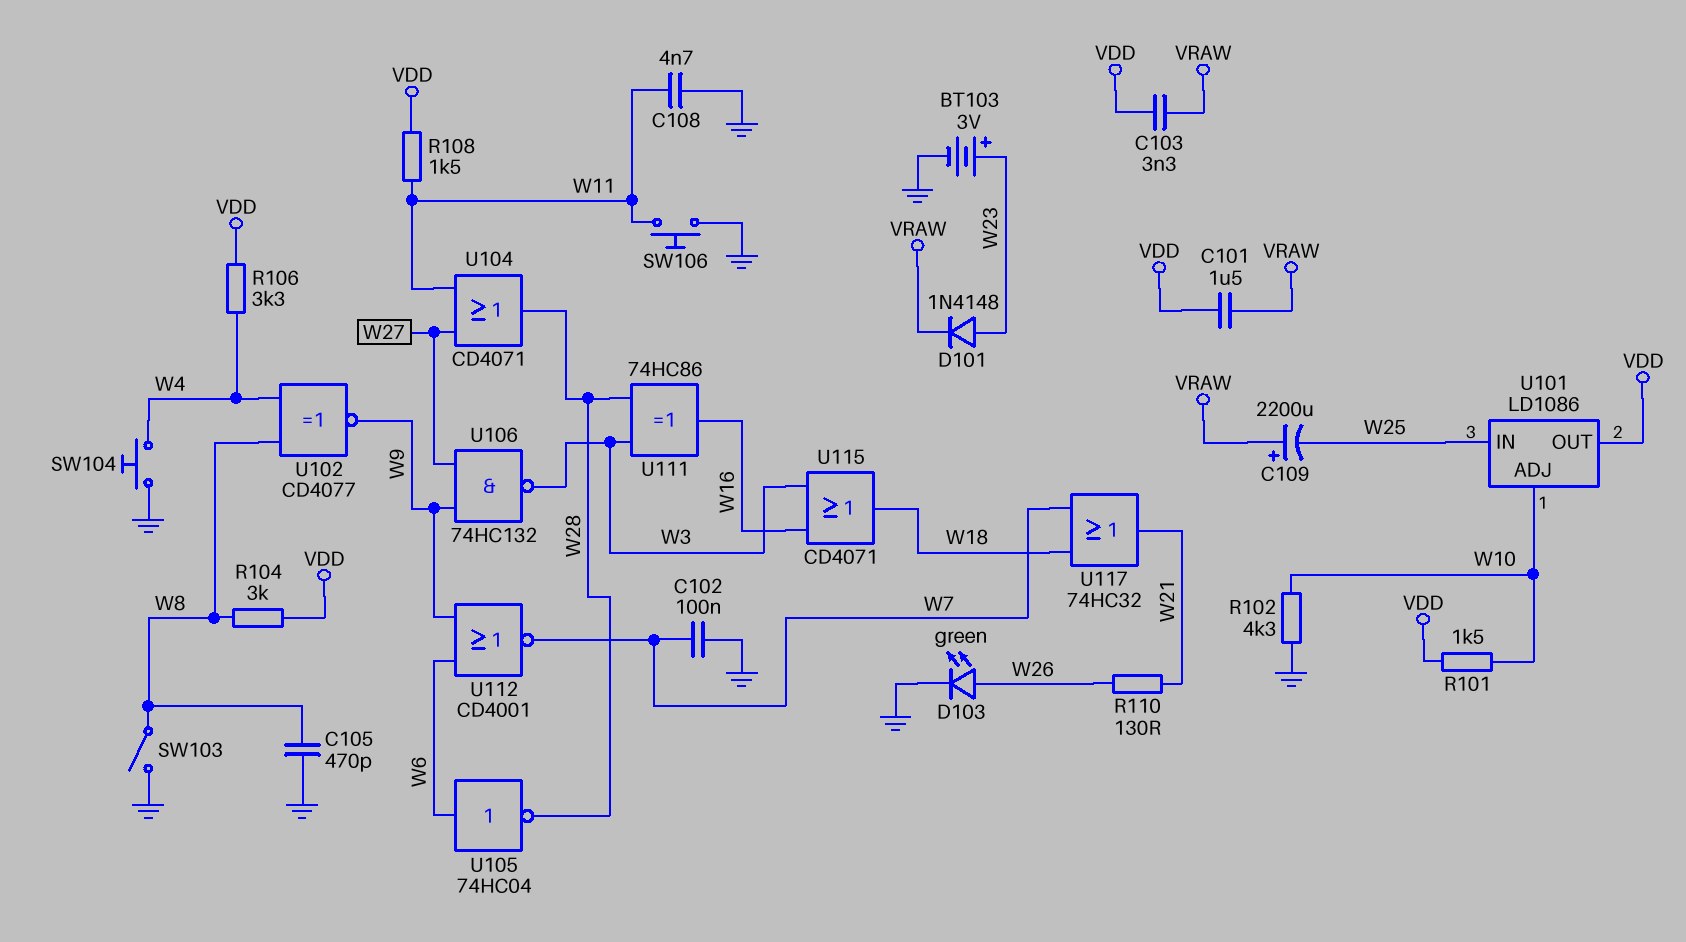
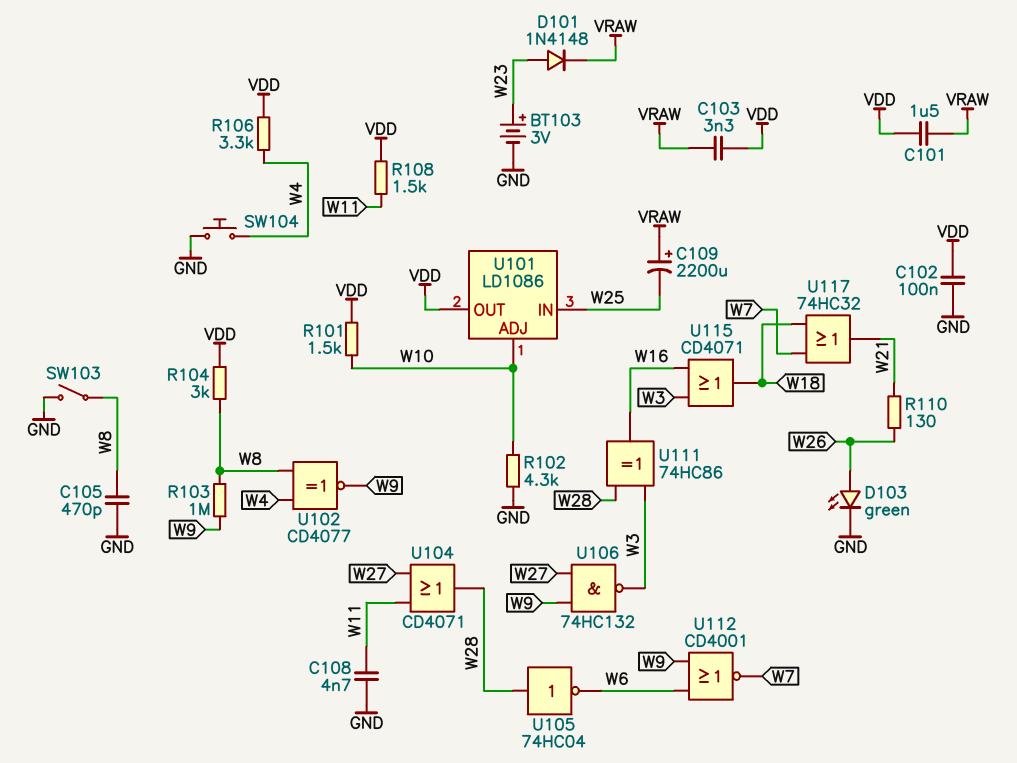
C102: 100nF (GND, W7) -> 100nF (GND, VDD)
R103: none -> 1M (W8, W9)
SW106: button (GND, W11) -> none
U105: NOT 74HC04 (in W6, out W28) -> NOT 74HC04 (in W28, out W6)

